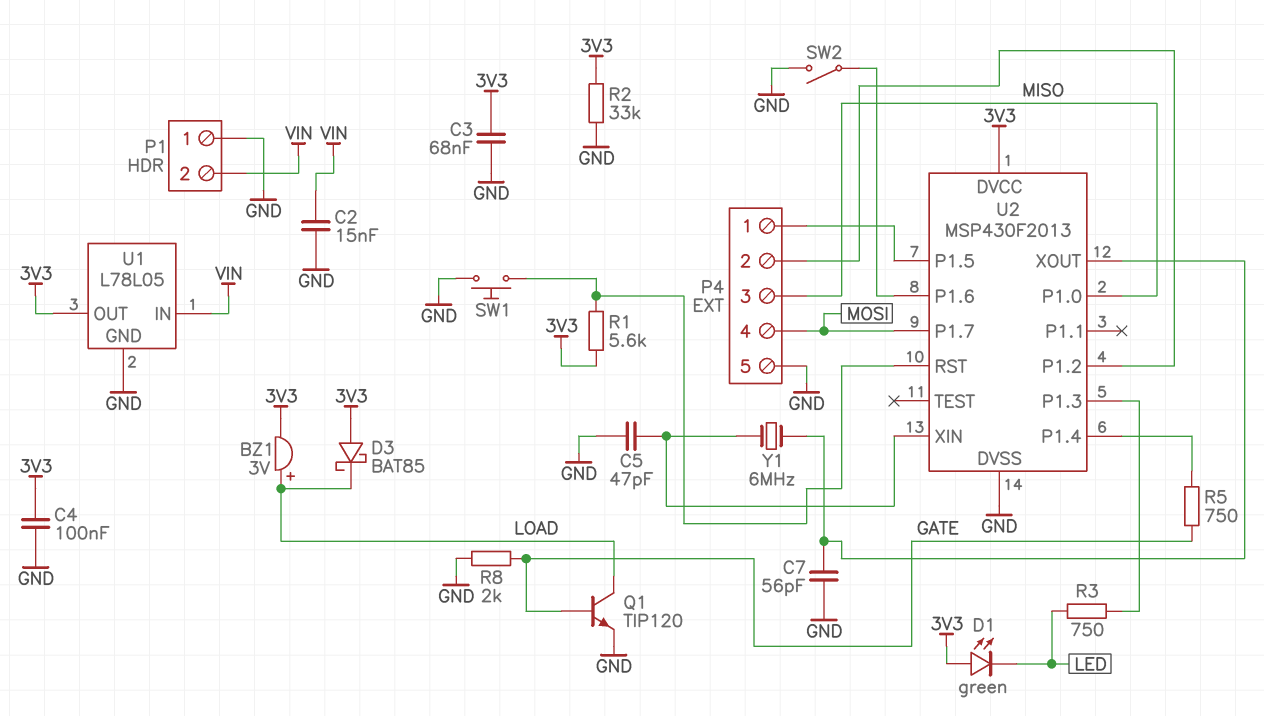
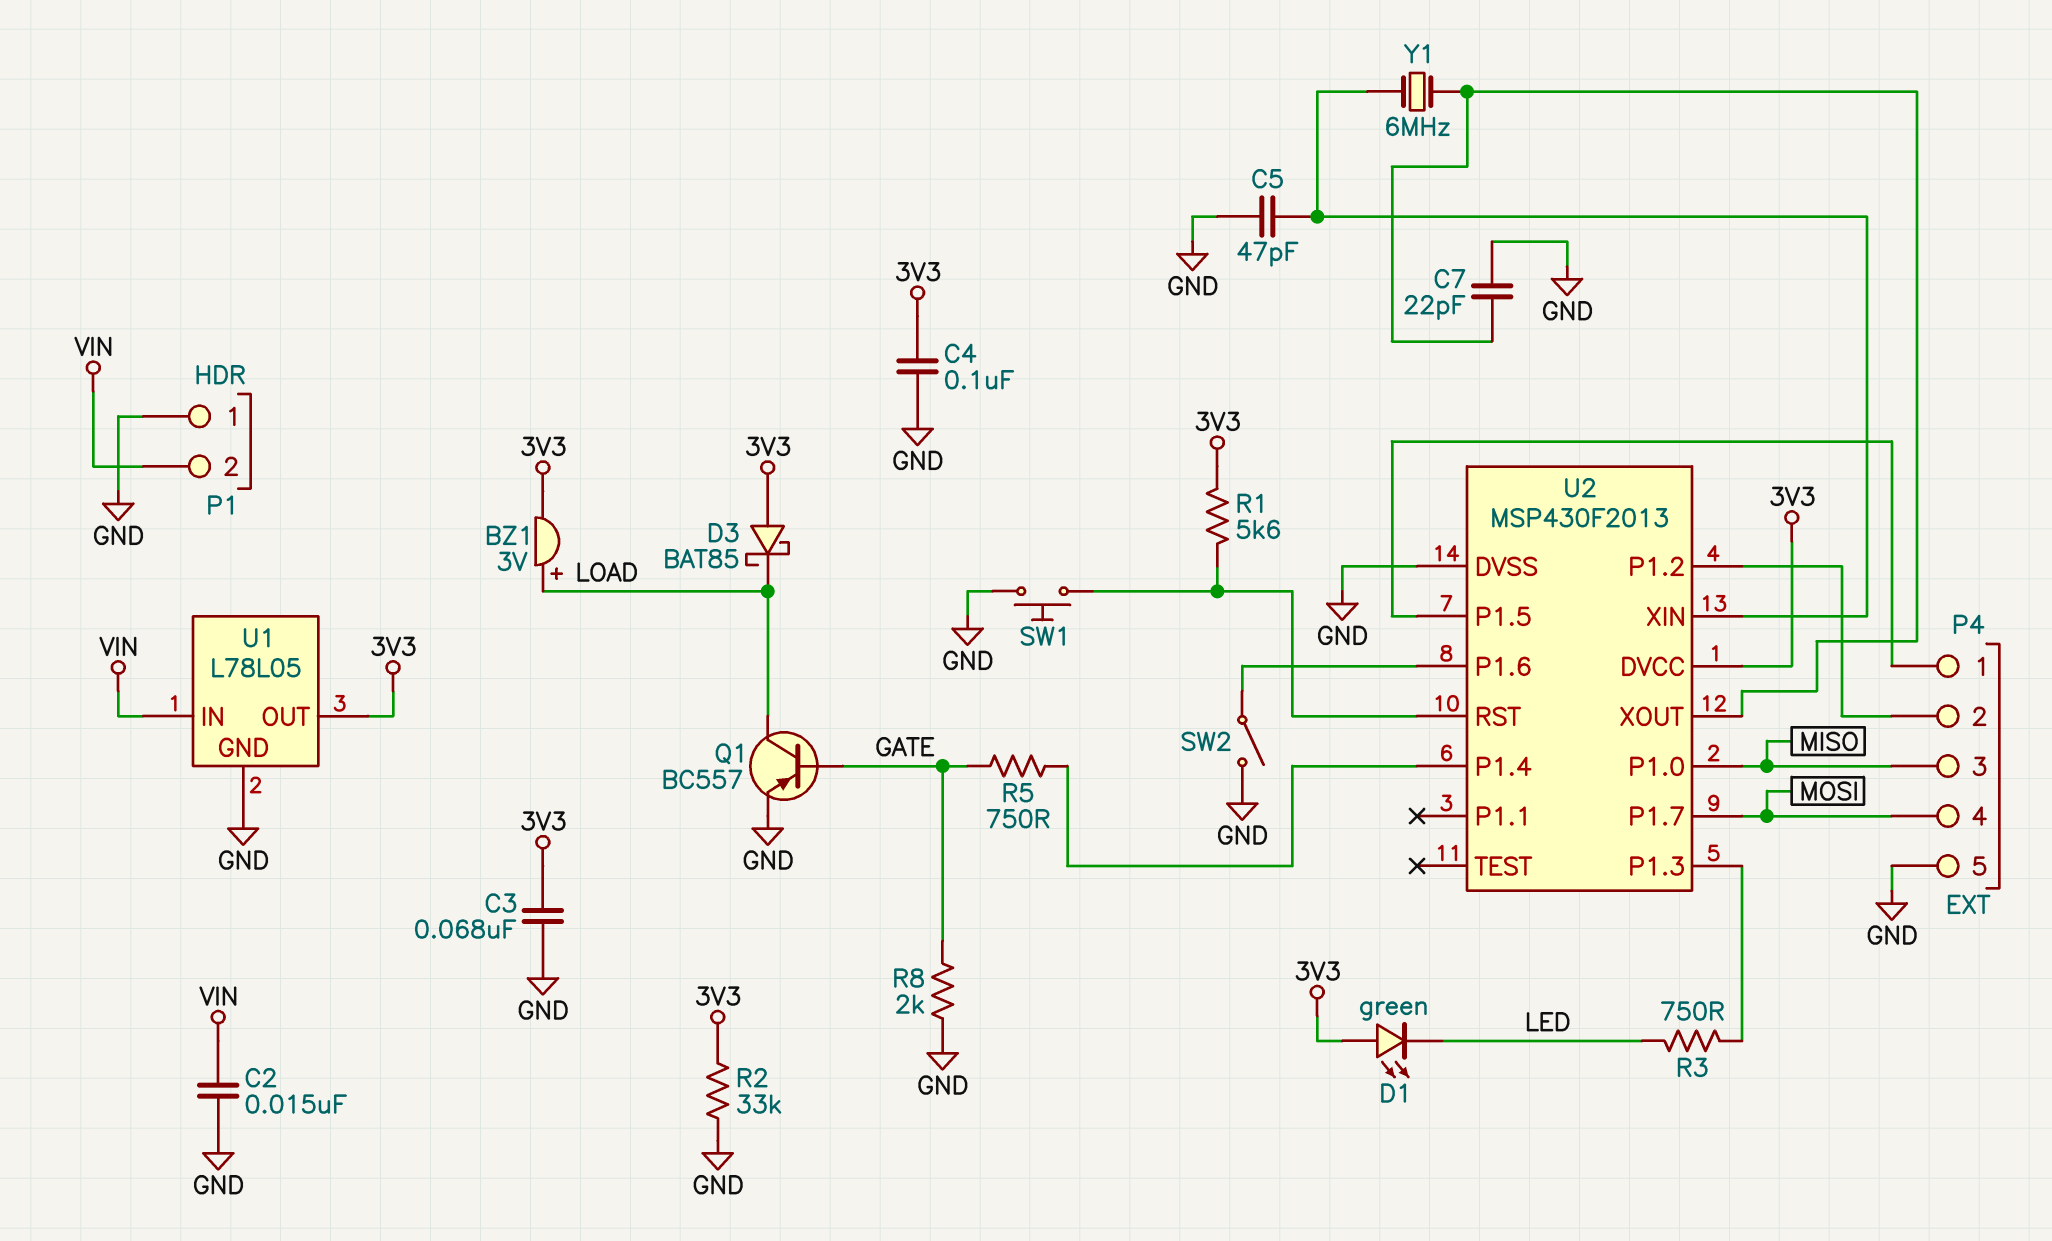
C7: 56pF (GND, U2/XOUT) -> 22pF (GND, U2/XOUT)
Q1: NPN TIP120 (B GATE, C LOAD, E GND) -> PNP BC557 (B GATE, C LOAD, E GND)

